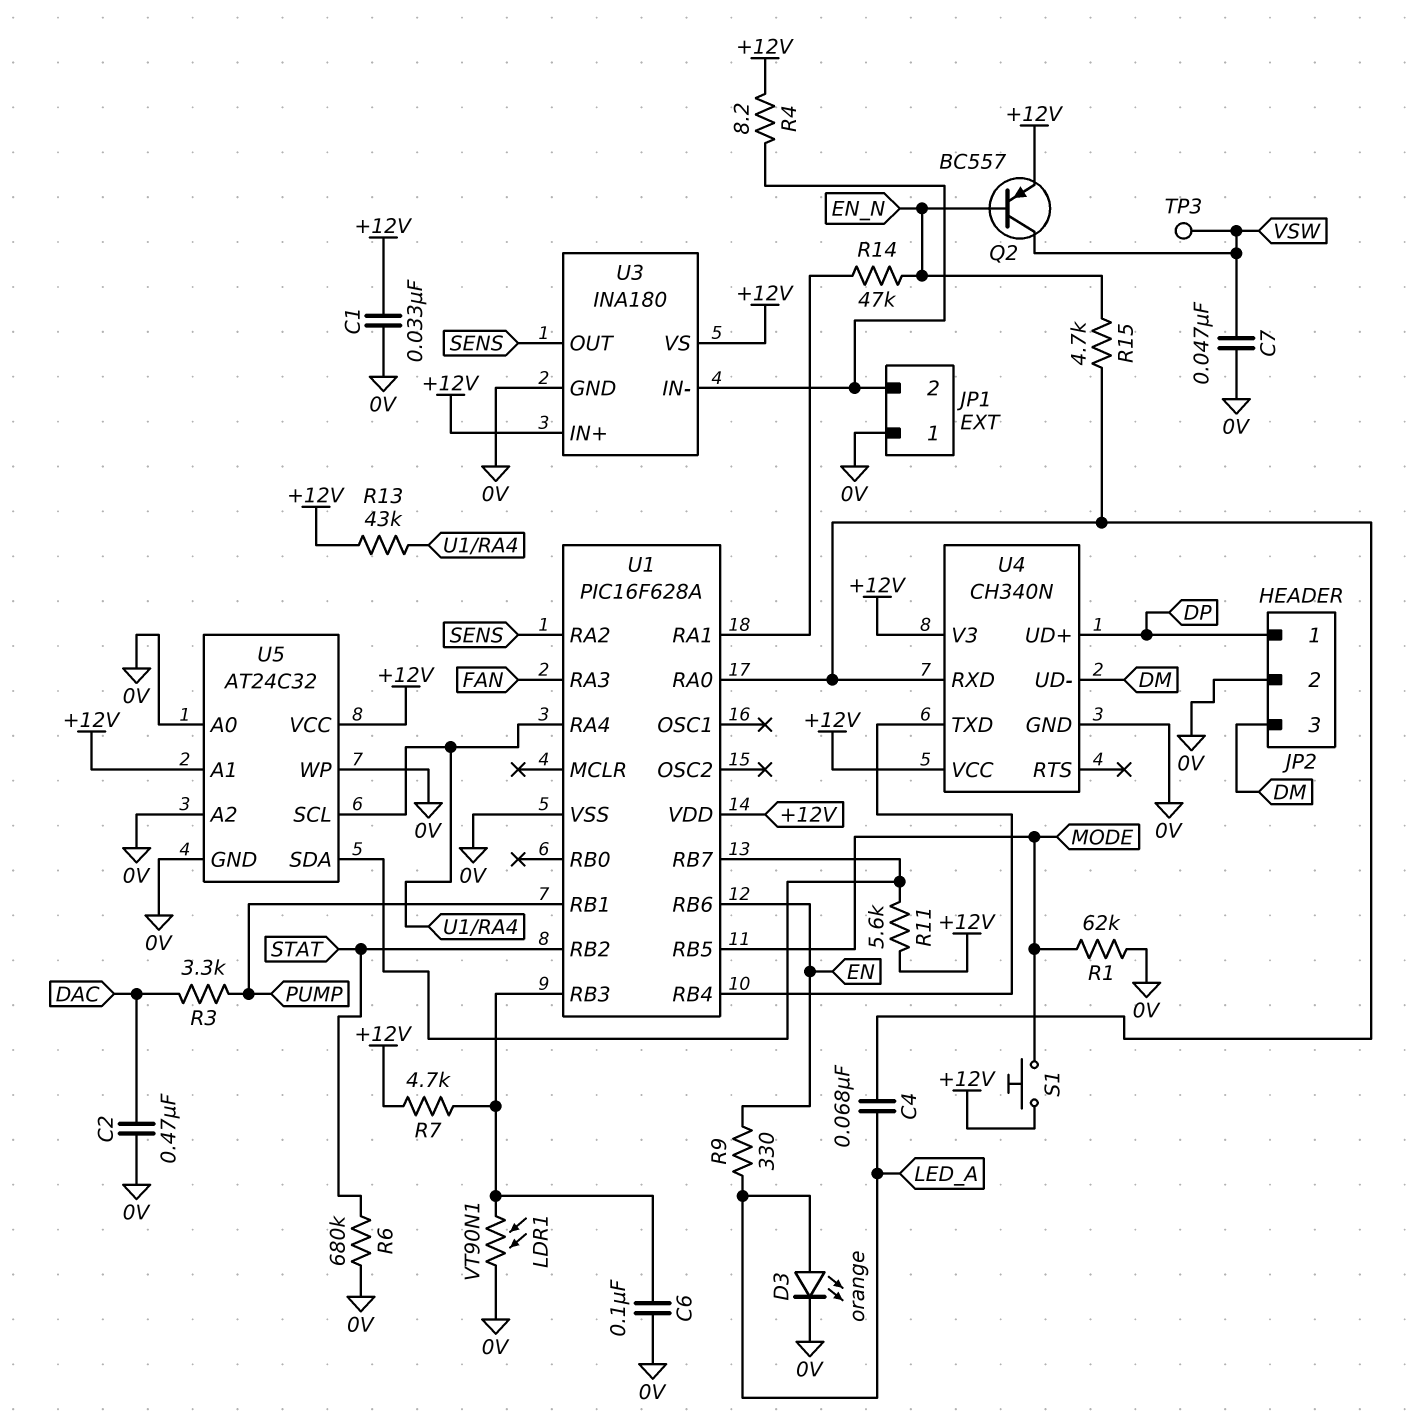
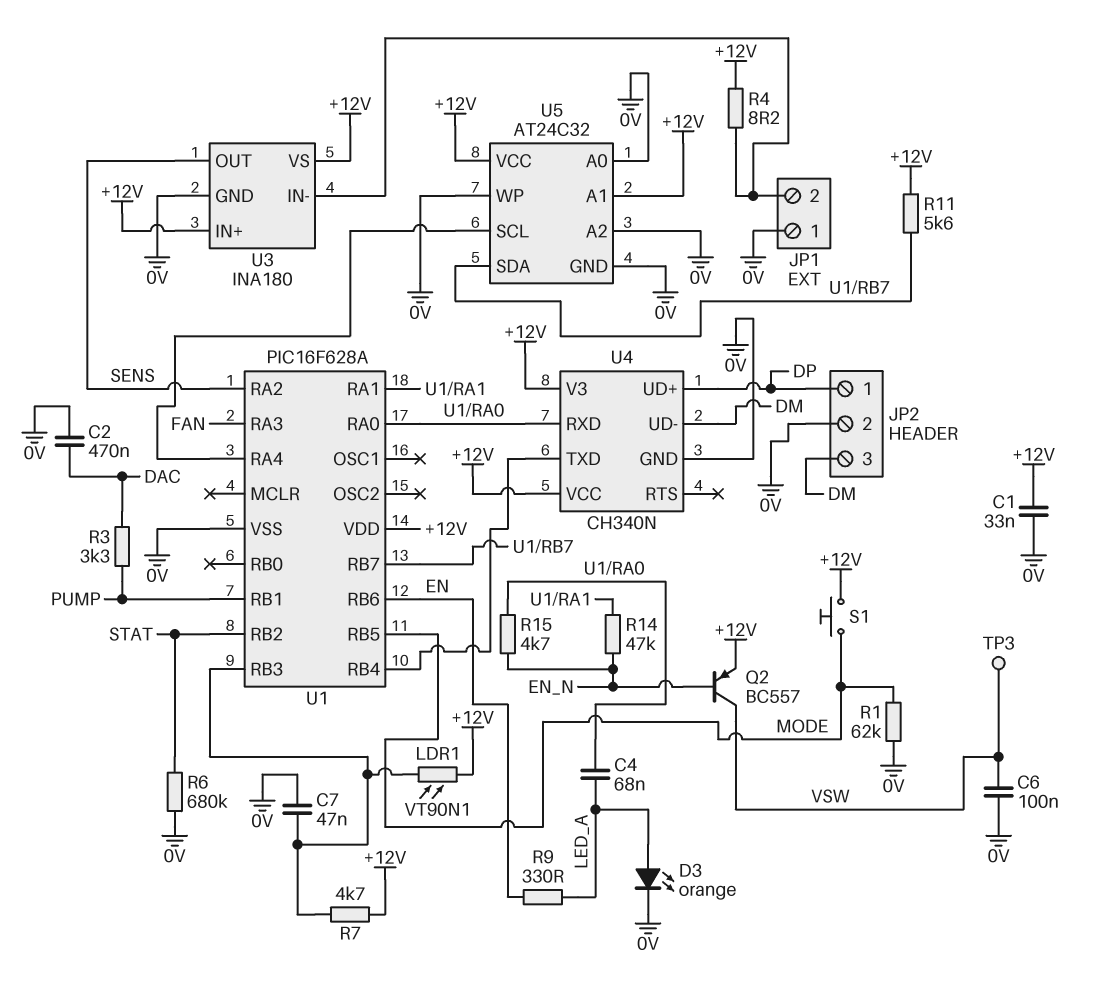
C6: 100nF (0V, U1/RB3) -> 100nF (0V, VSW)
C7: 47nF (0V, VSW) -> 47nF (0V, U1/RB3)
LDR1: VT90N1 (0V, U1/RB3) -> VT90N1 (+12V, U1/RB3)
R13: 43k (+12V, U1/RA4) -> none

